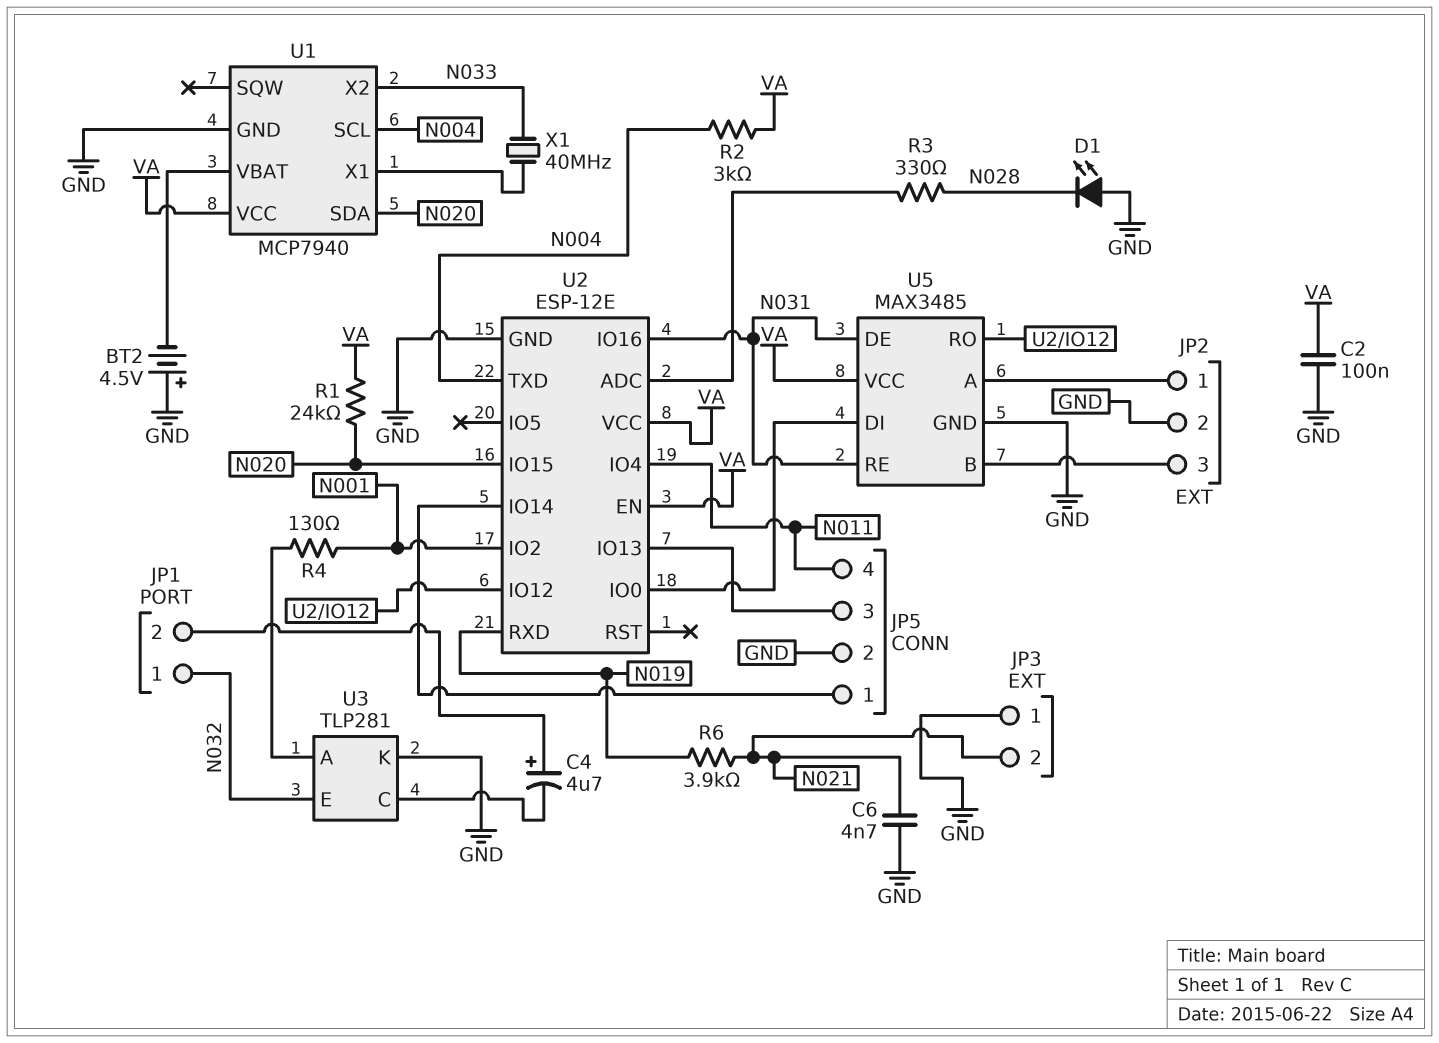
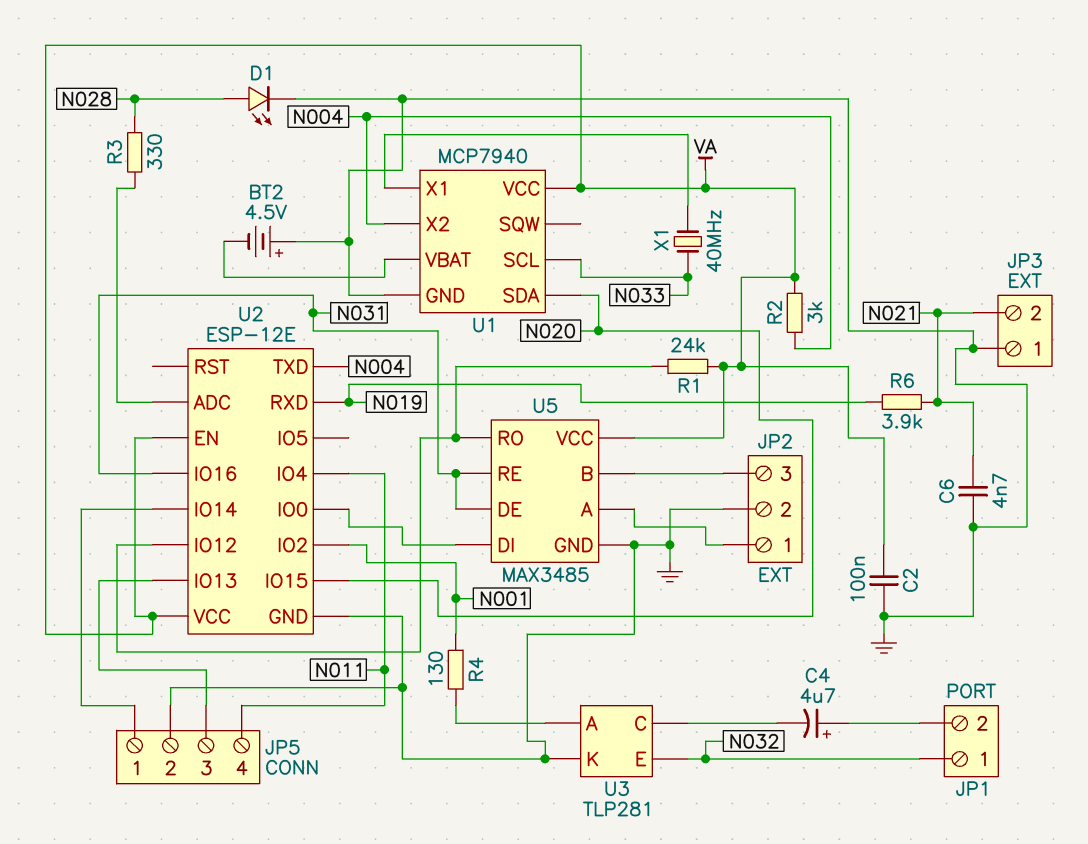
D1: LED (A GND, K N028) -> LED (A N028, K GND)
R1: 24k (N020, VA) -> 24k (U2/IO12, VA)
U1 pin SCL: N004 -> N033
U1 pin X2: N033 -> N004

